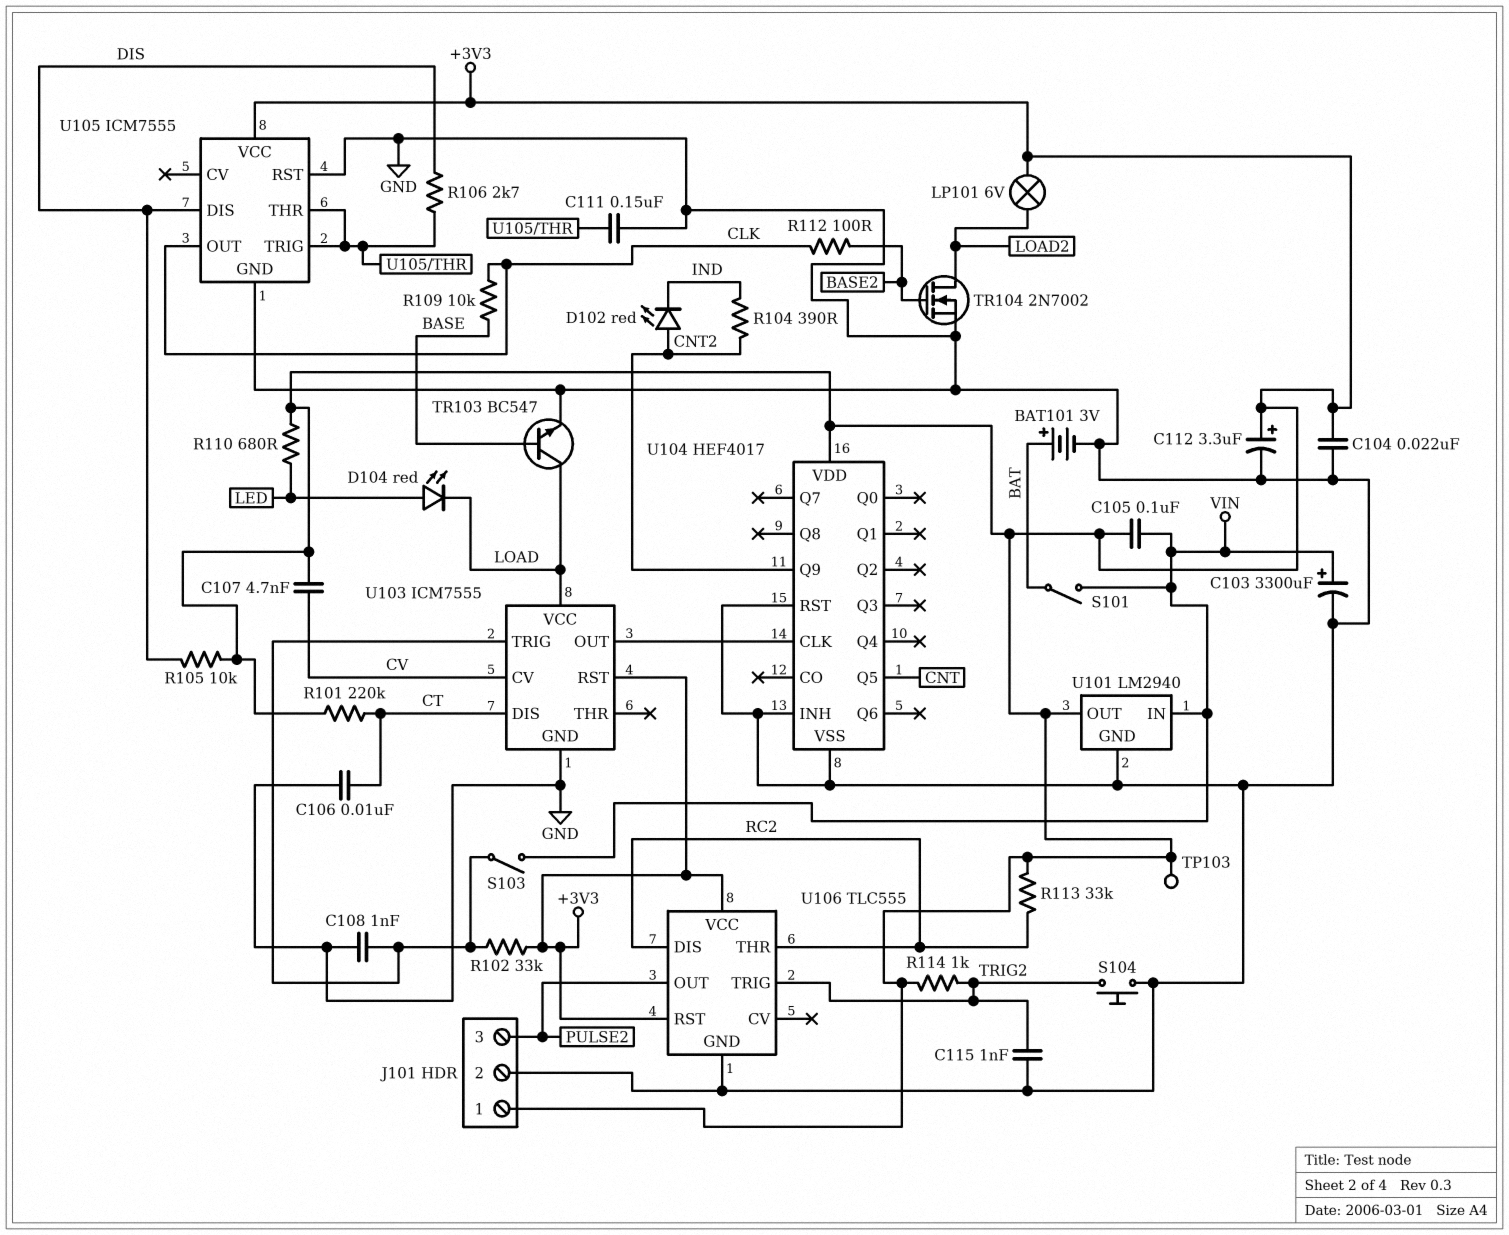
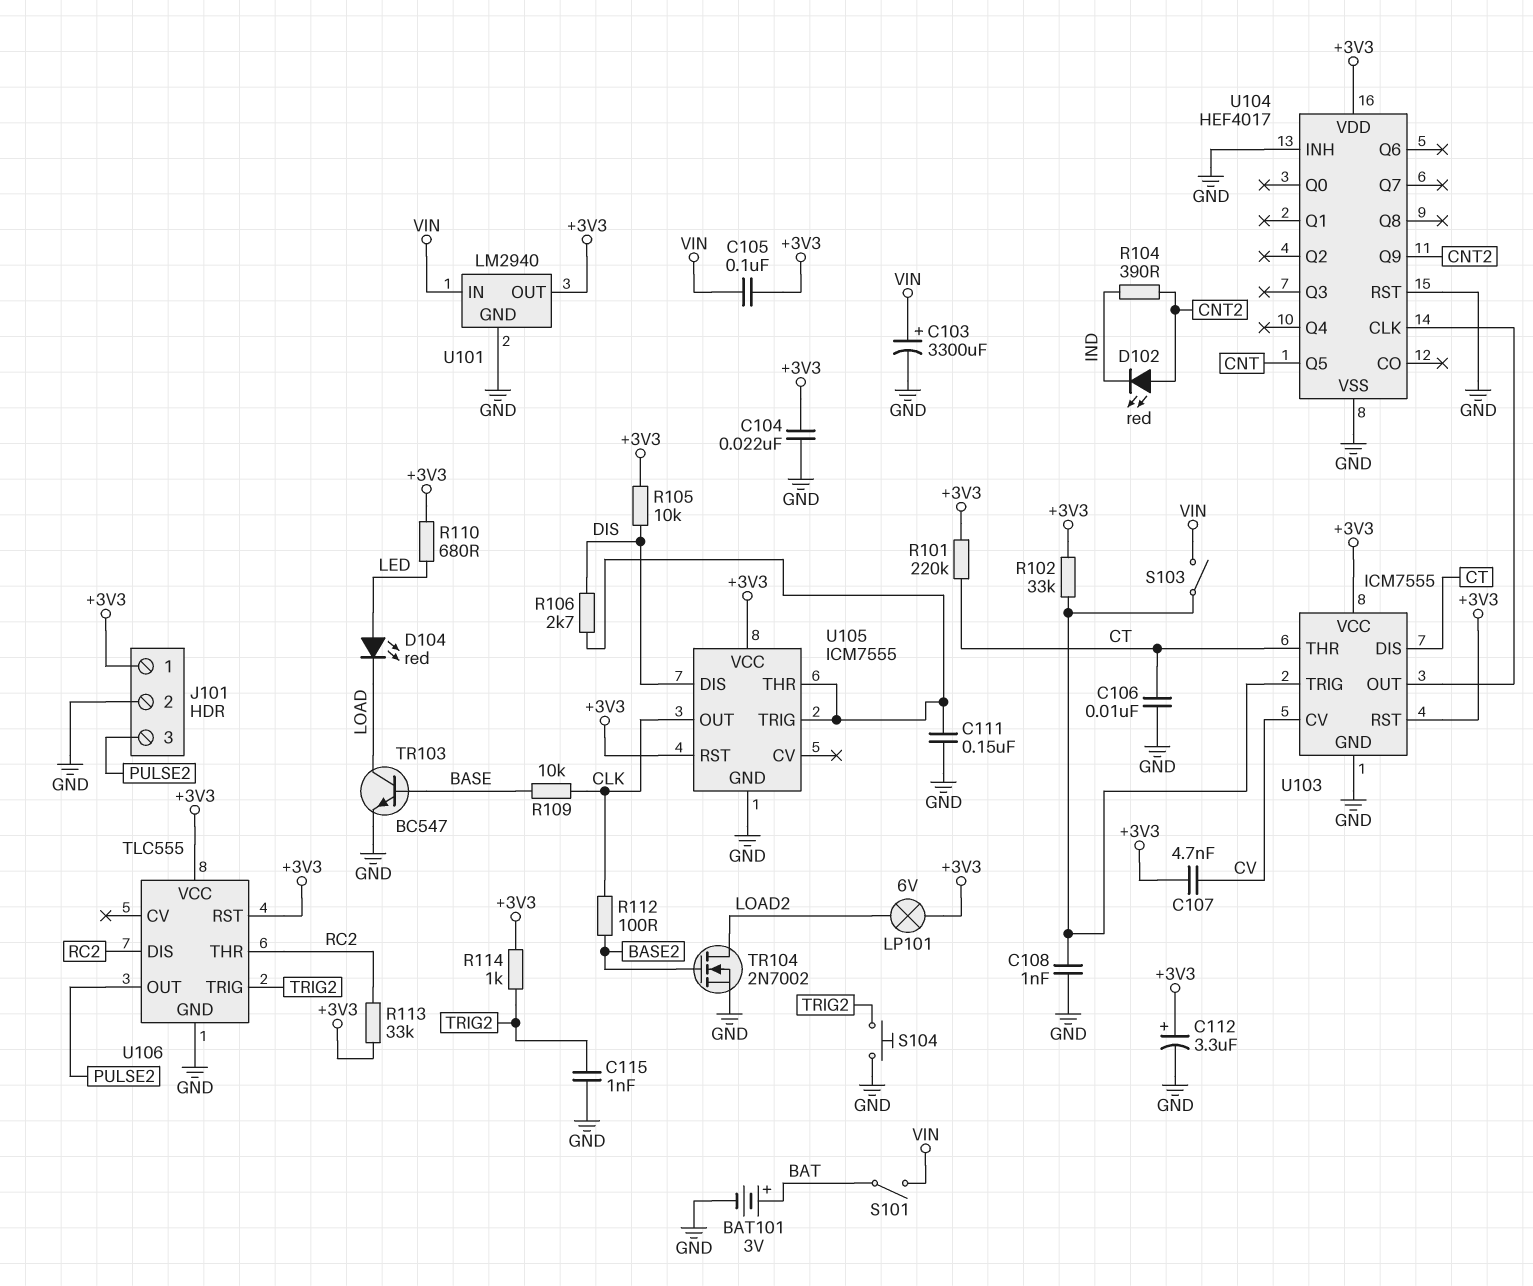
TP103: test point (+3V3) -> none
U103 pin THR: none -> CT
U103 pin VCC: LOAD -> +3V3
U105 pin RST: GND -> +3V3

